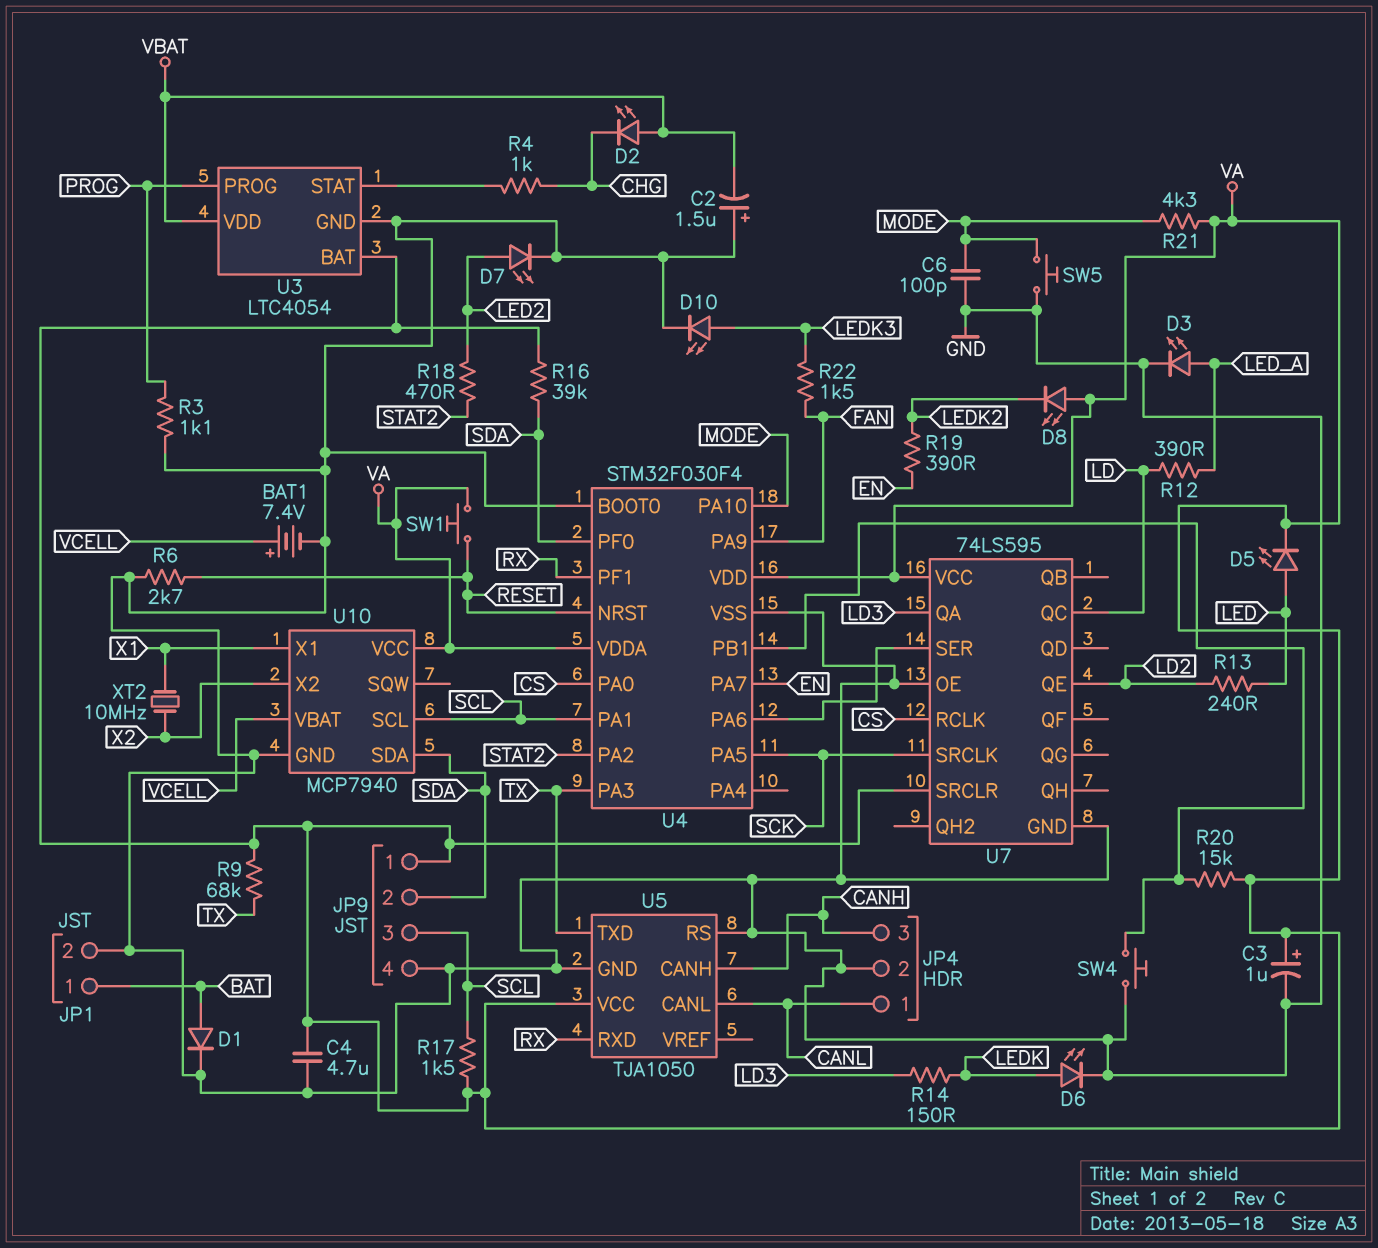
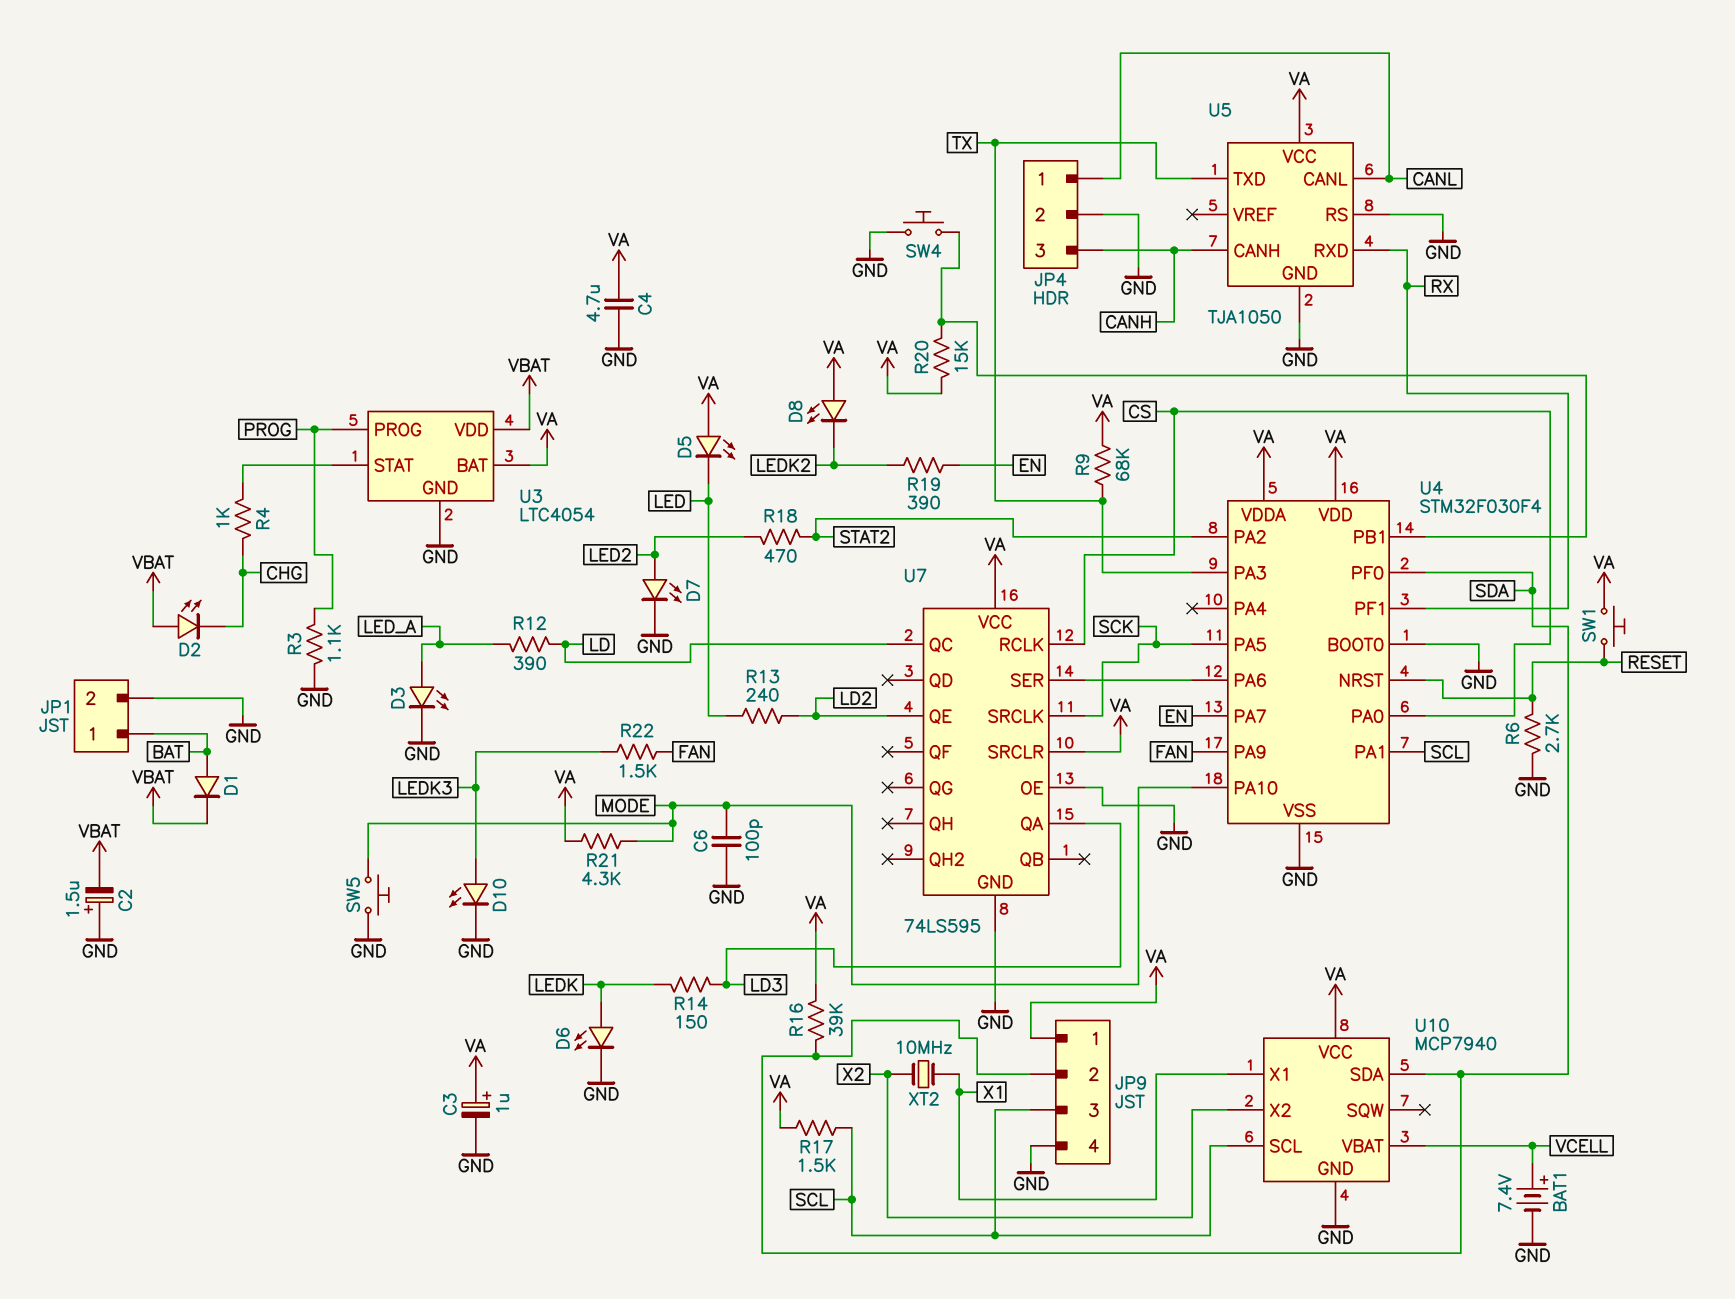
D1: diode (A BAT, K GND) -> diode (A BAT, K VBAT)
D5: LED (A LED, K VA) -> LED (A VA, K LED)

